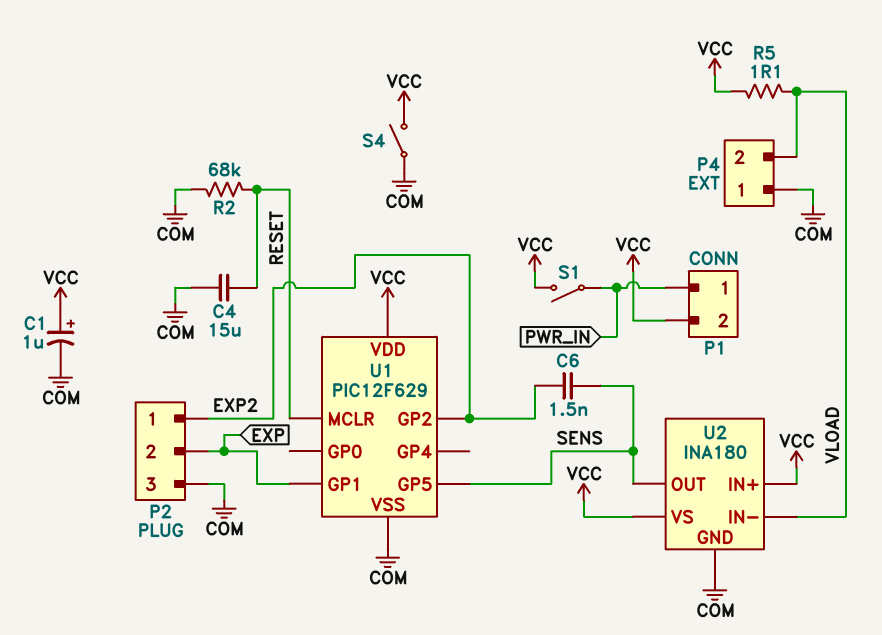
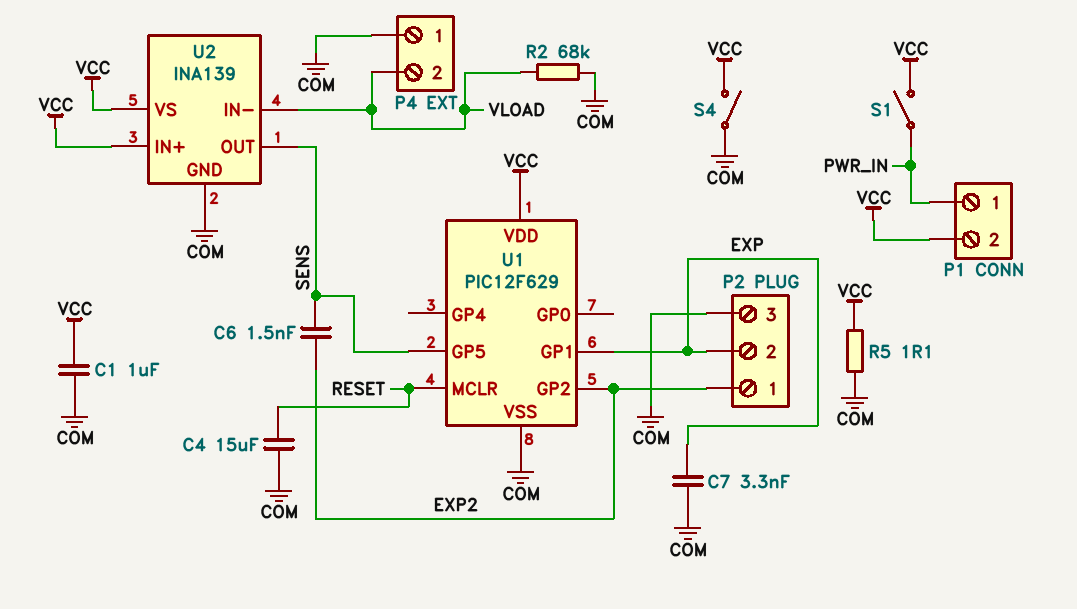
C1: 1uF (plus VCC, minus COM) -> 1uF (COM, VCC)
C7: none -> 3.3nF (COM, EXP)
R2: 68k (COM, RESET) -> 68k (COM, VLOAD)
R5: 1.1 (VCC, VLOAD) -> 1.1 (COM, VCC)
U2: INA180 -> INA139

